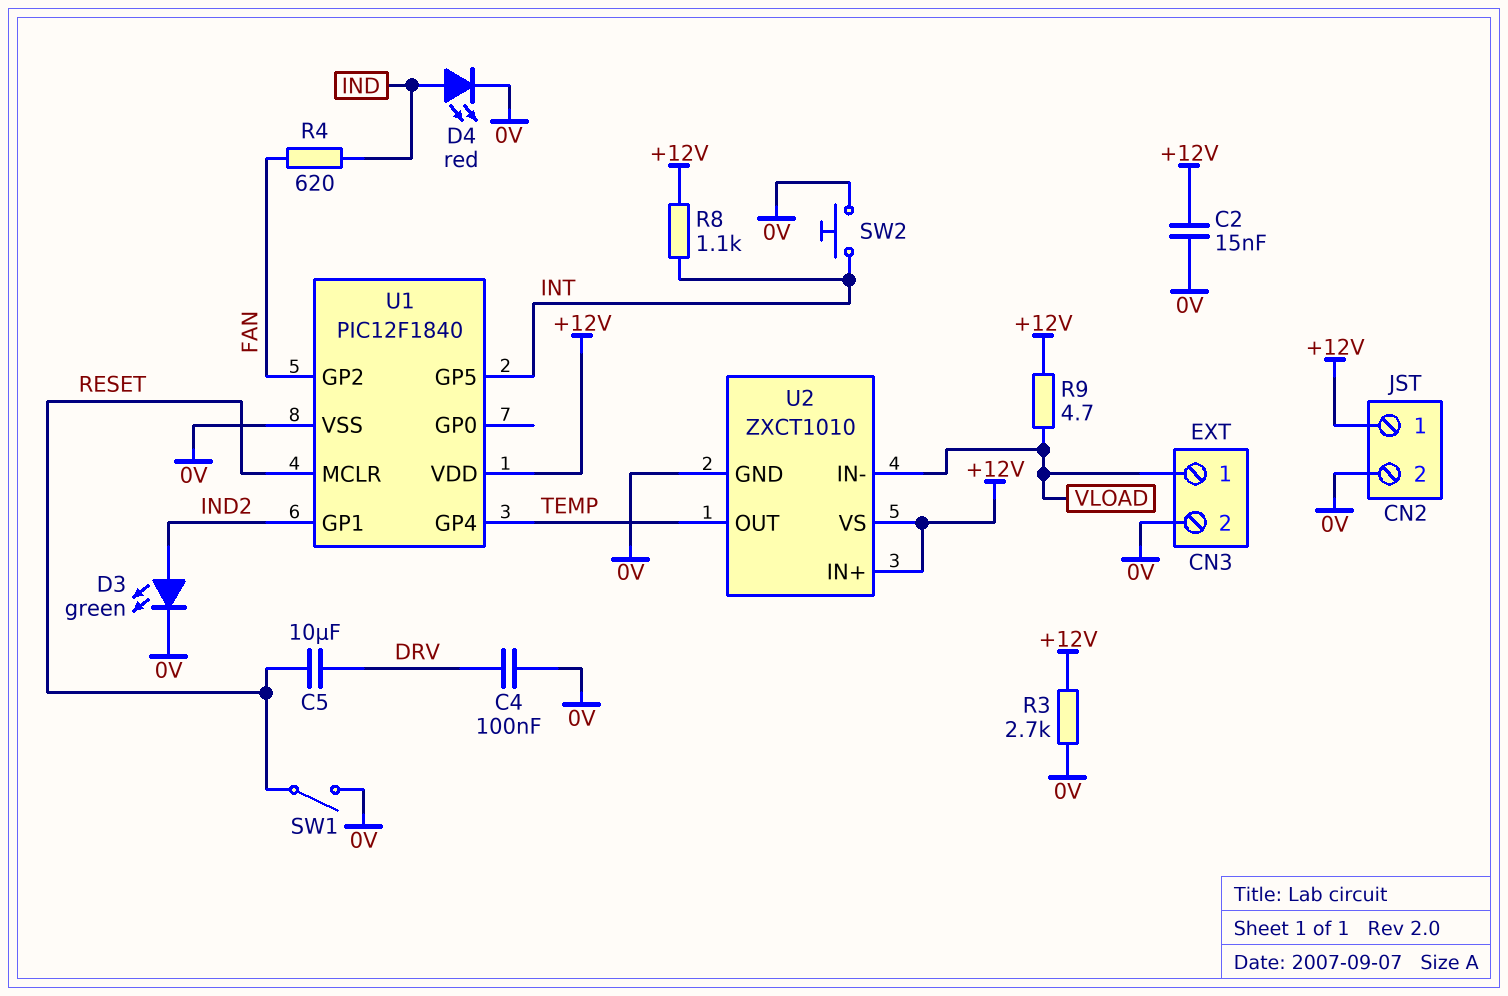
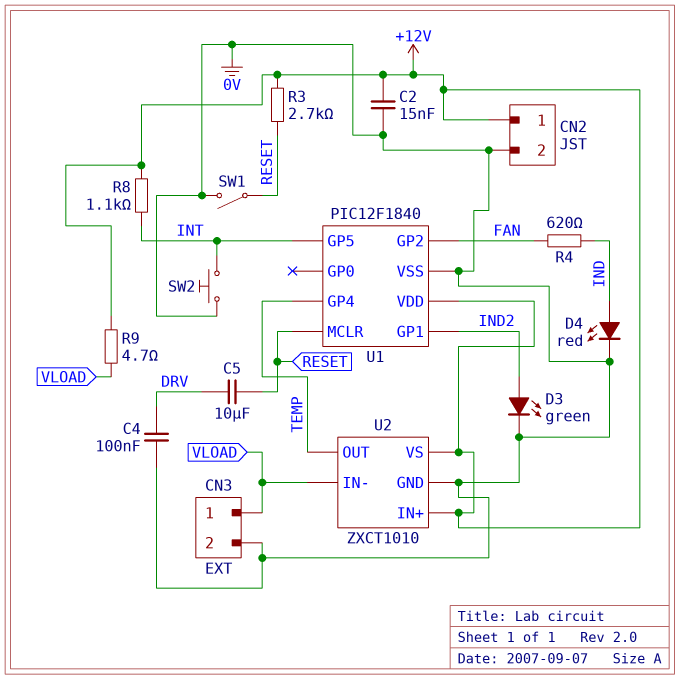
R3: 2.7k (+12V, 0V) -> 2.7k (+12V, RESET)

